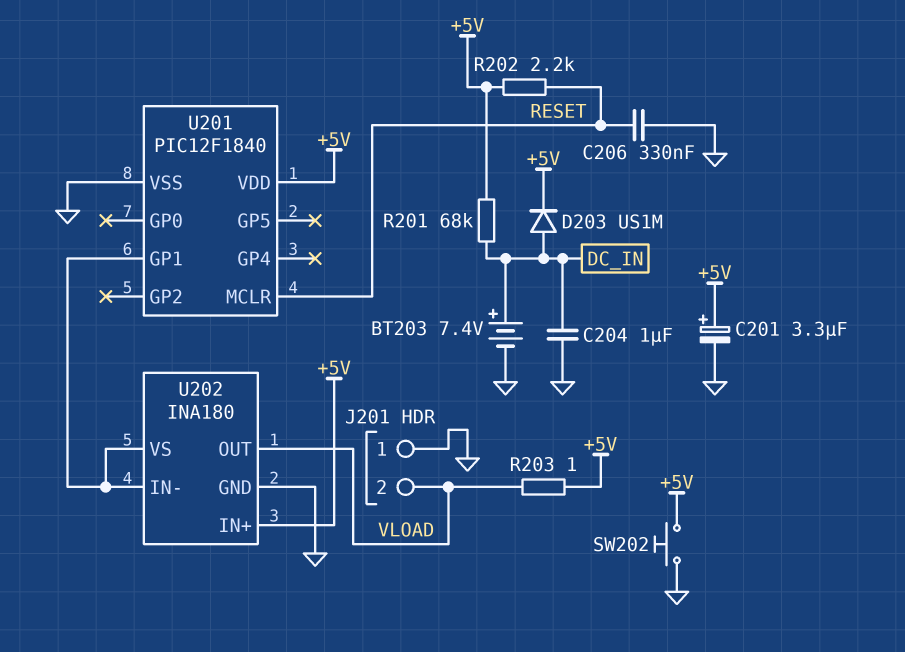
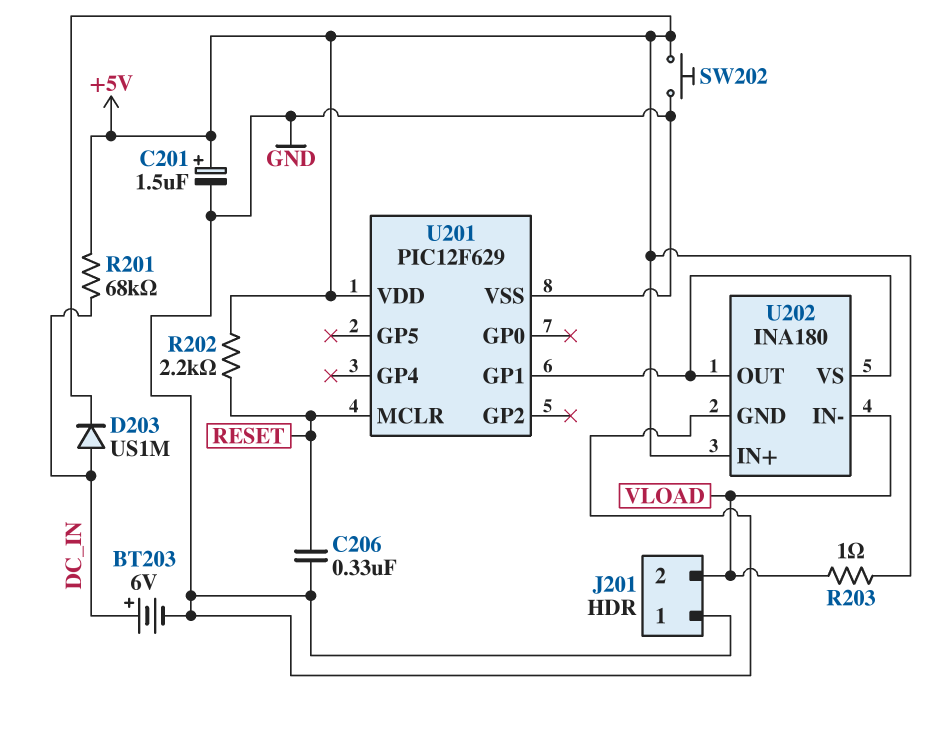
BT203: 7.4V (plus DC_IN, minus GND) -> 6V (plus DC_IN, minus GND)
C201: 3.3uF (plus +5V, minus GND) -> 1.5uF (plus +5V, minus GND)
C204: 1uF (DC_IN, GND) -> none
U201: PIC12F1840 -> PIC12F629
U202 pin IN-: U201/GP1 -> VLOAD
U202 pin OUT: VLOAD -> U201/GP1

